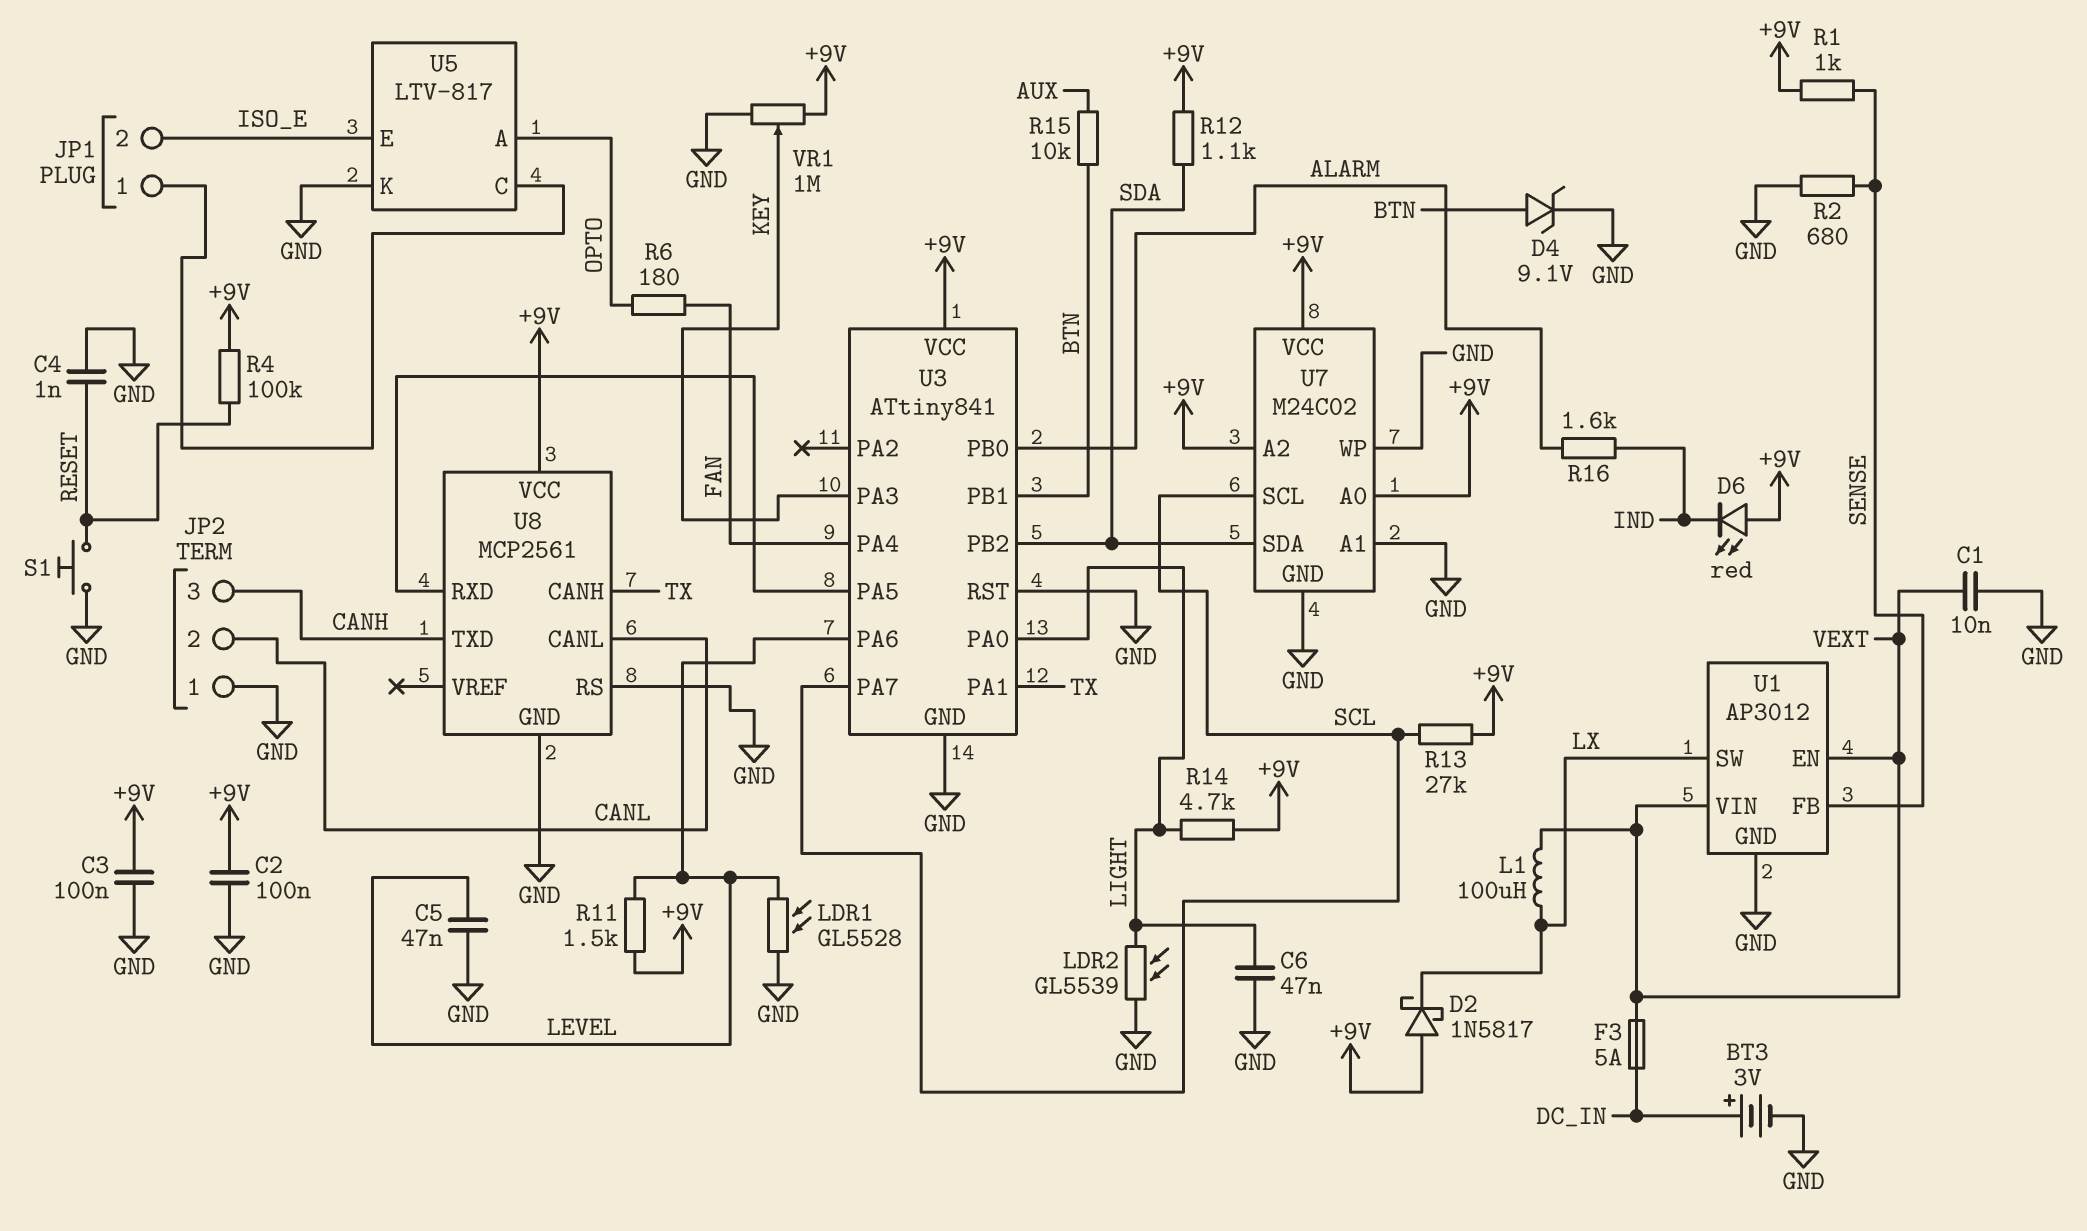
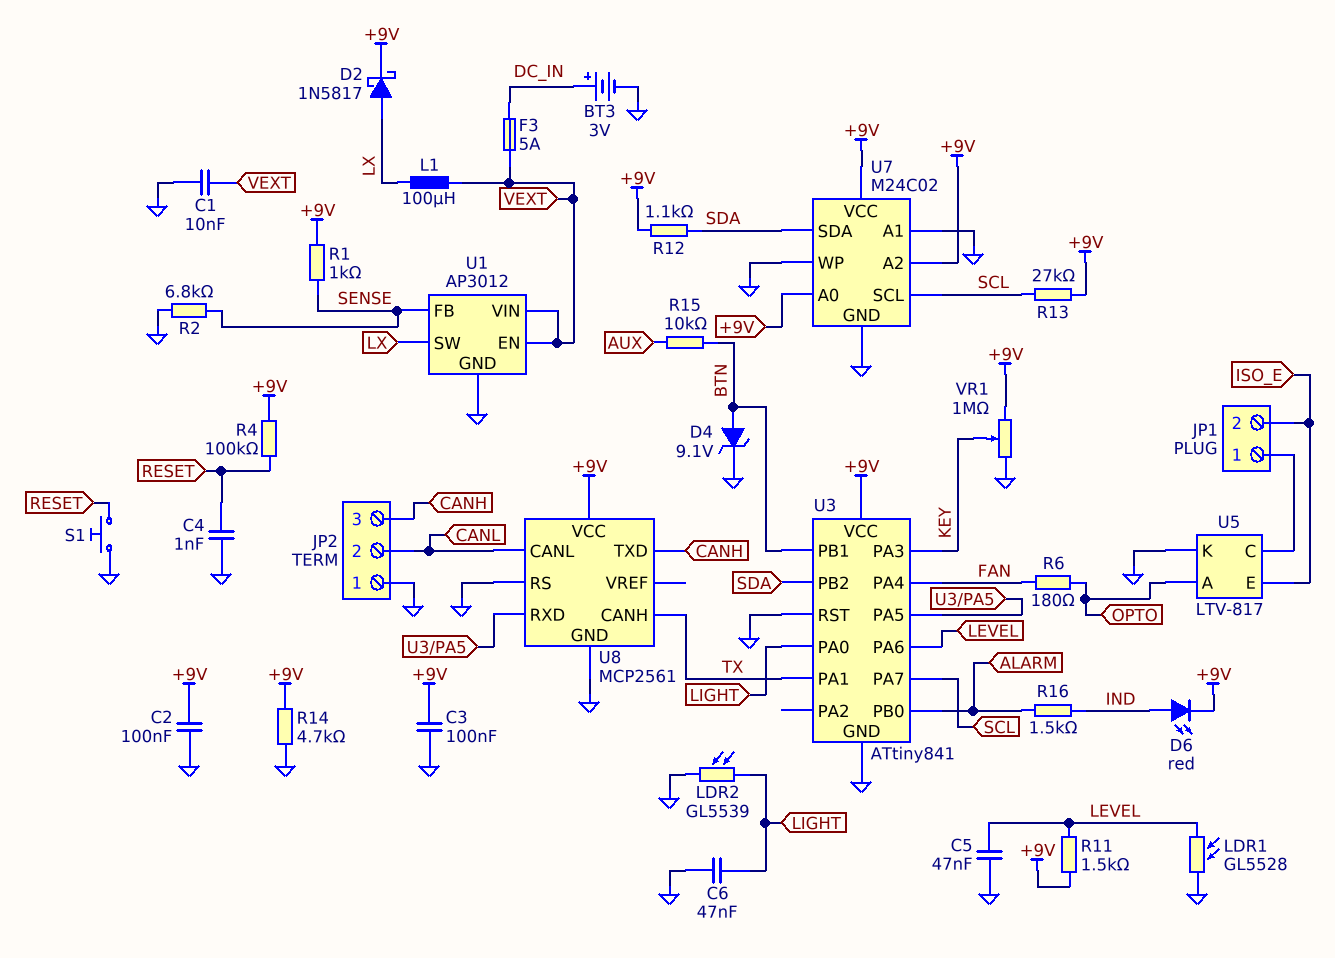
D2: schottky 1N5817 (A +9V, K LX) -> schottky 1N5817 (A LX, K +9V)
D6: LED red (A +9V, K IND) -> LED red (A IND, K +9V)
R2: 680 (GND, SENSE) -> 6.8k (GND, SENSE)
R14: 4.7k (+9V, LIGHT) -> 4.7k (+9V, GND)
R16: 1.6k (ALARM, IND) -> 1.5k (ALARM, IND)

